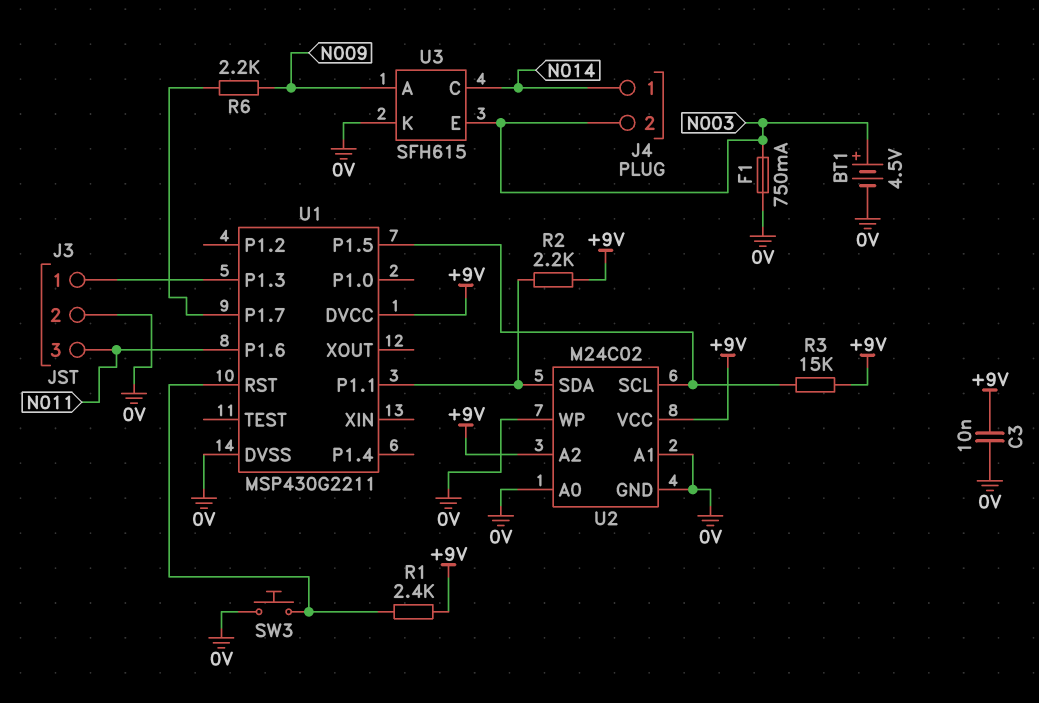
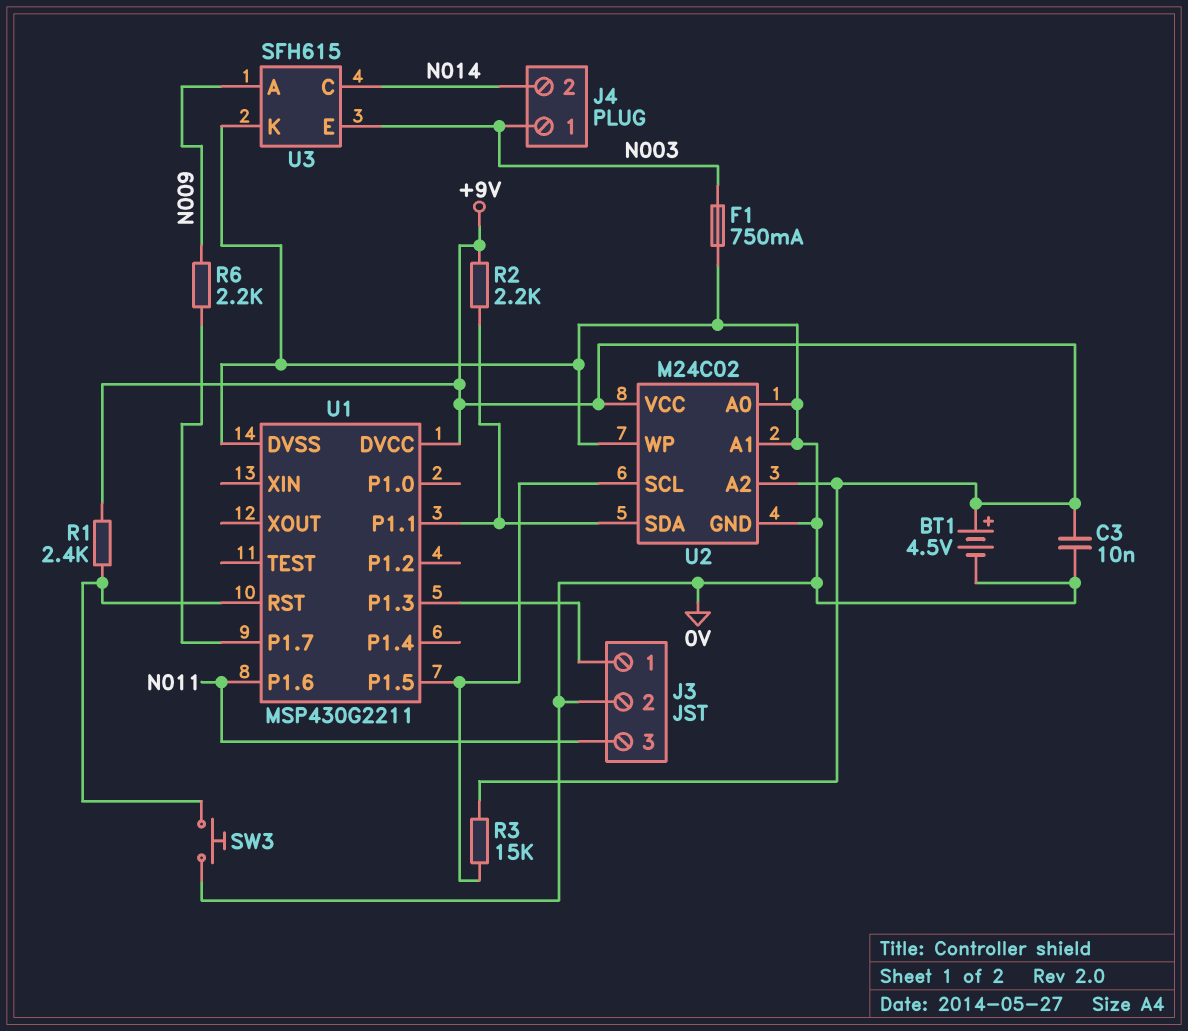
BT1: 4.5V (plus N003, minus 0V) -> 4.5V (plus +9V, minus 0V)
J4 pin 1: N014 -> N003
J4 pin 2: N003 -> N014

